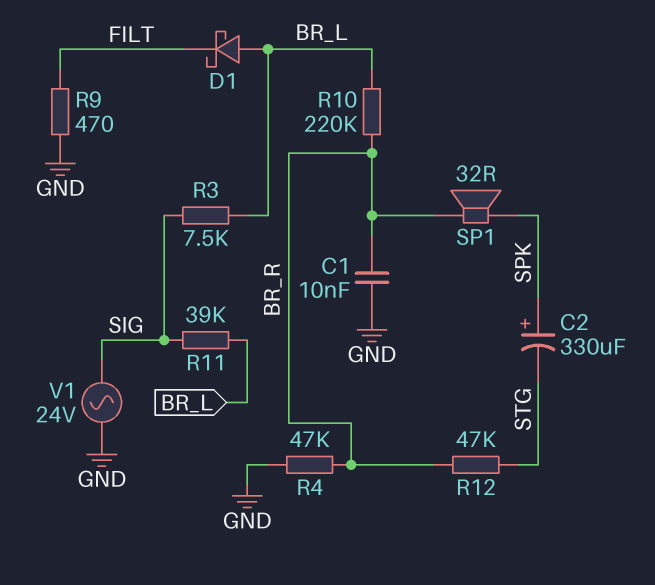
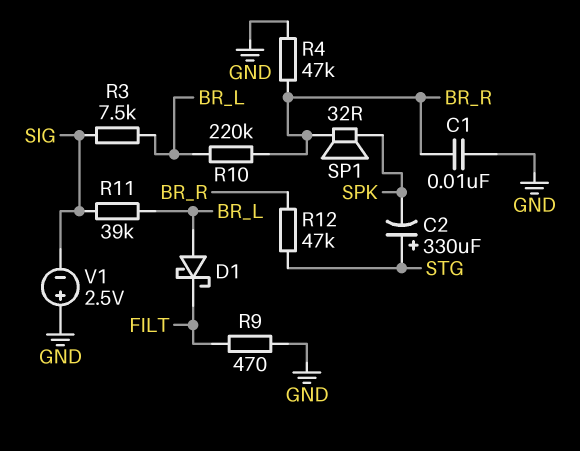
C2: 330uF (plus SPK, minus STG) -> 330uF (plus STG, minus SPK)
V1: AC 24V (GND, SIG) -> 2.5V (plus GND, minus SIG)

